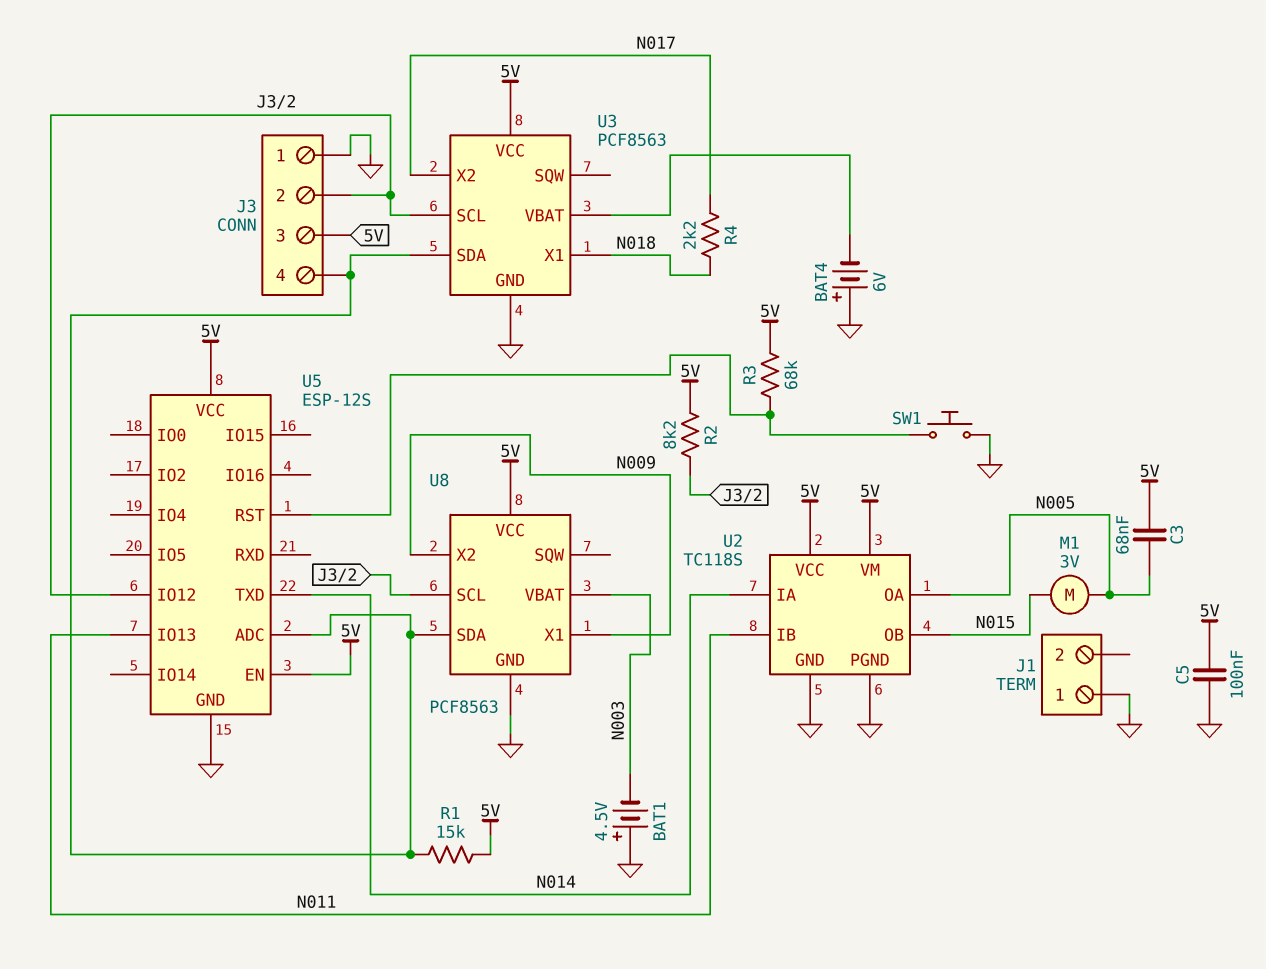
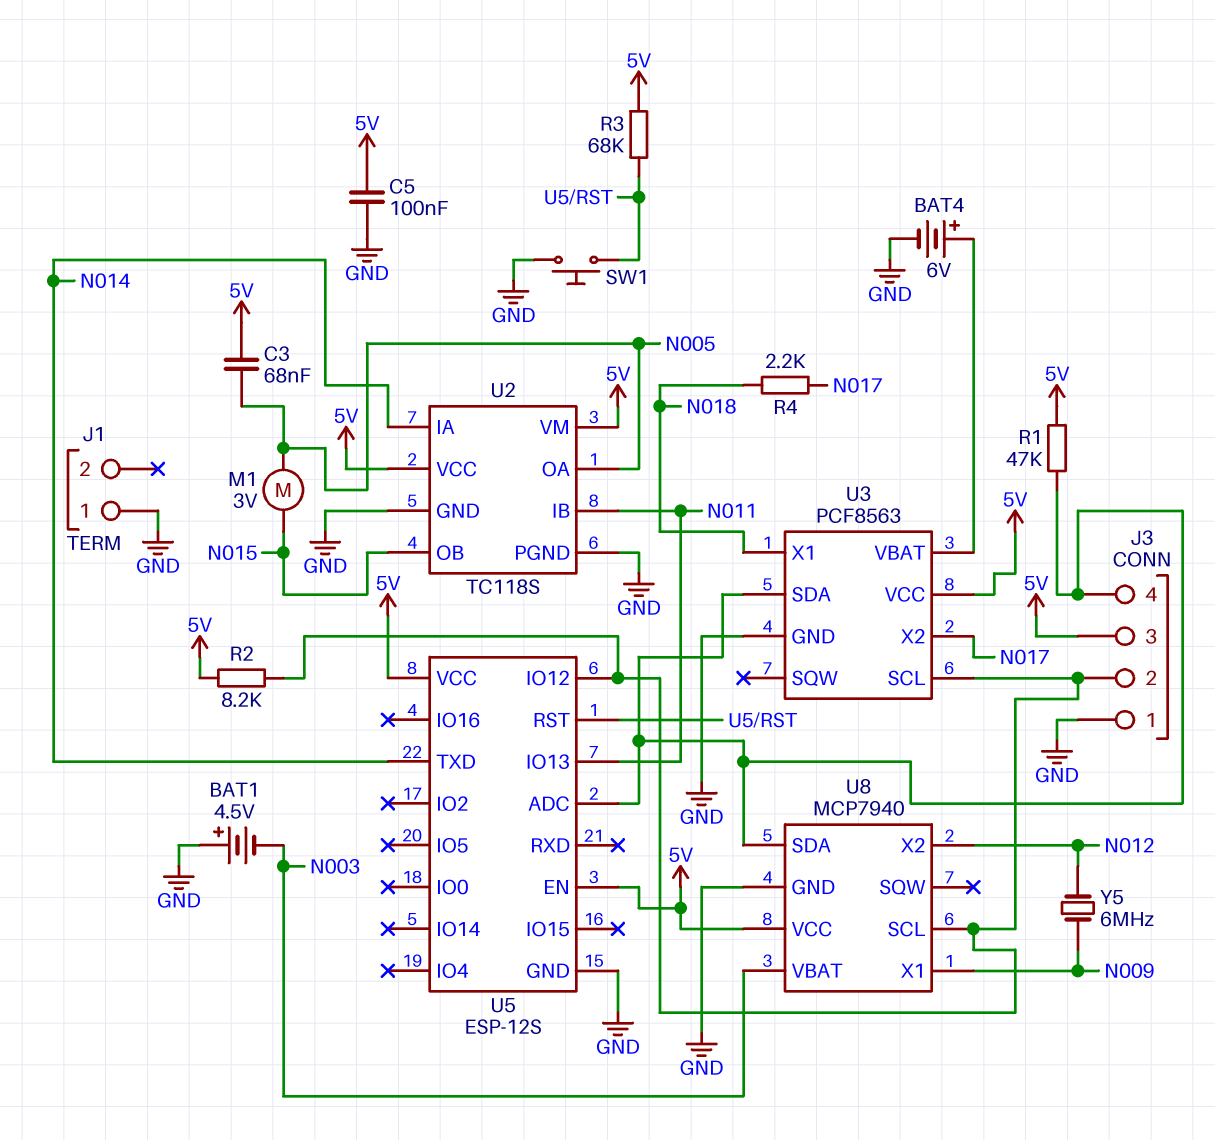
BAT4: 6V (plus GND, minus U3/VBAT) -> 6V (plus U3/VBAT, minus GND)
R1: 15k (5V, J3/4) -> 47k (5V, J3/4)
U8: PCF8563 -> MCP7940
U8 pin X2: N009 -> N012
Y5: none -> 6MHz (N009, N012)

